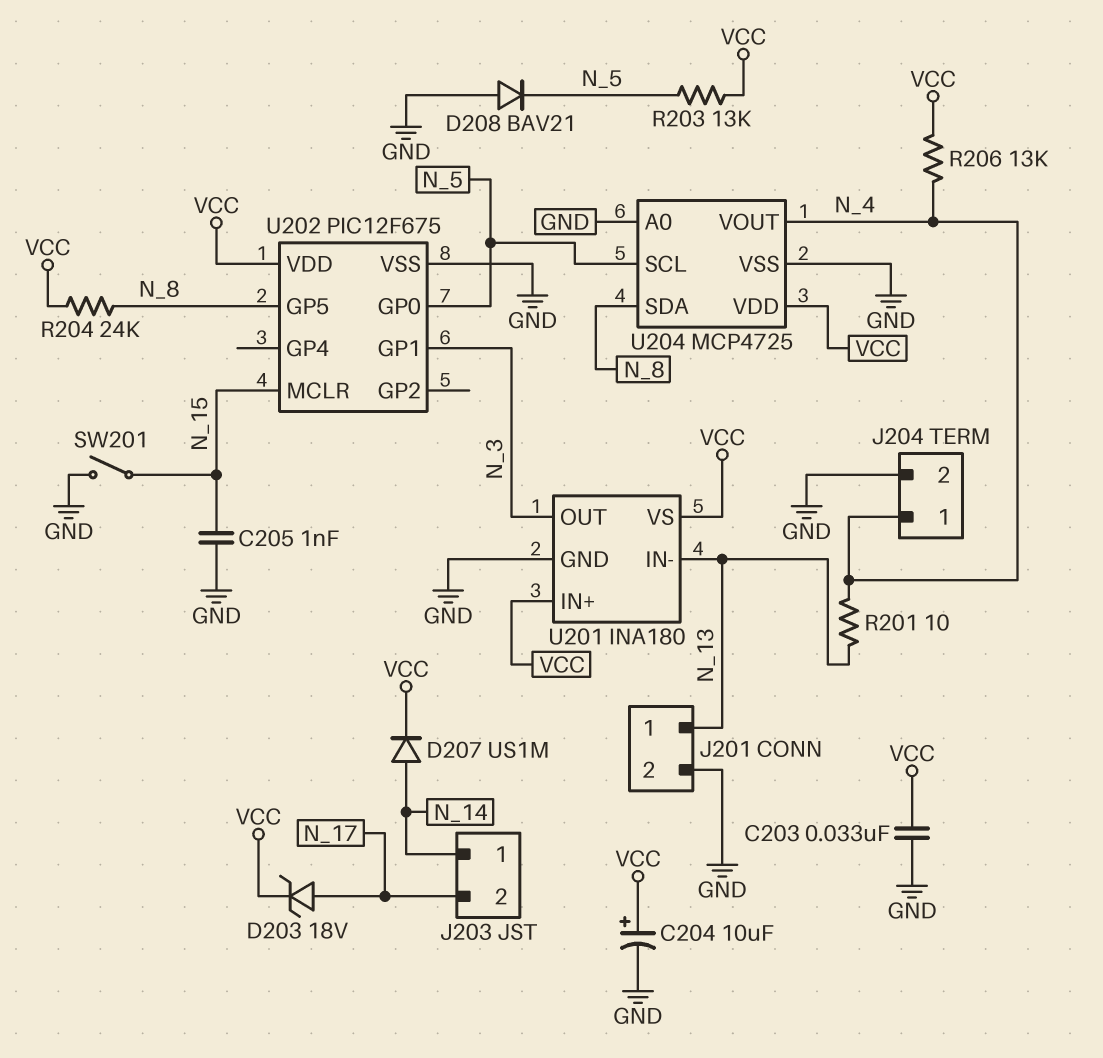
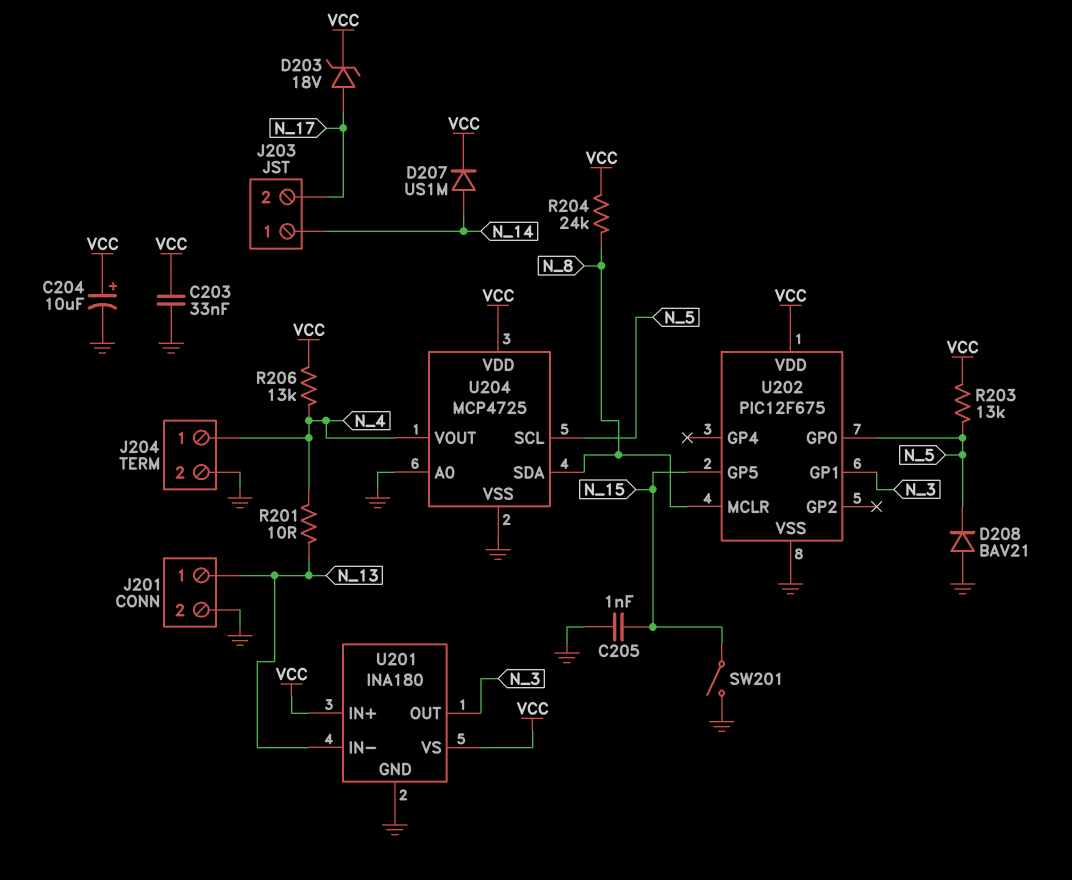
U202 pin GP5: N_8 -> N_15
U202 pin MCLR: N_15 -> N_8

